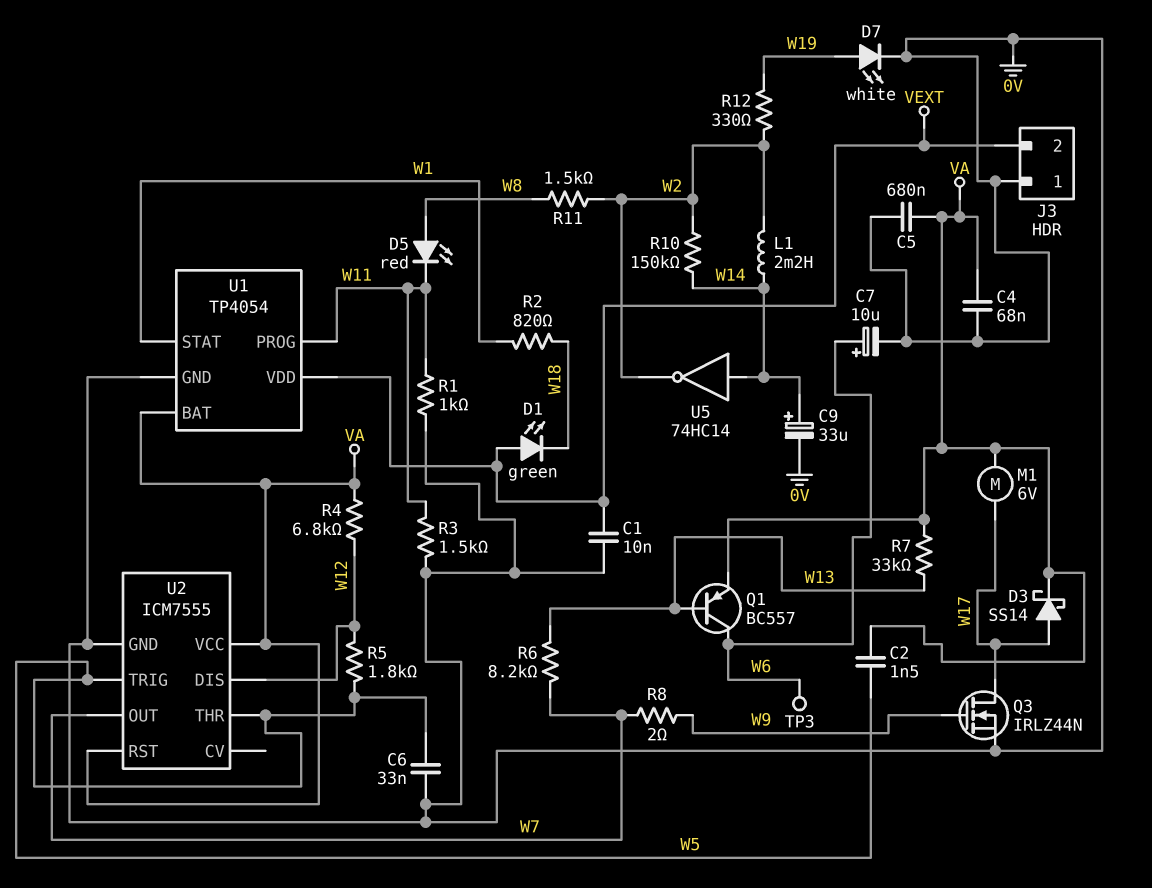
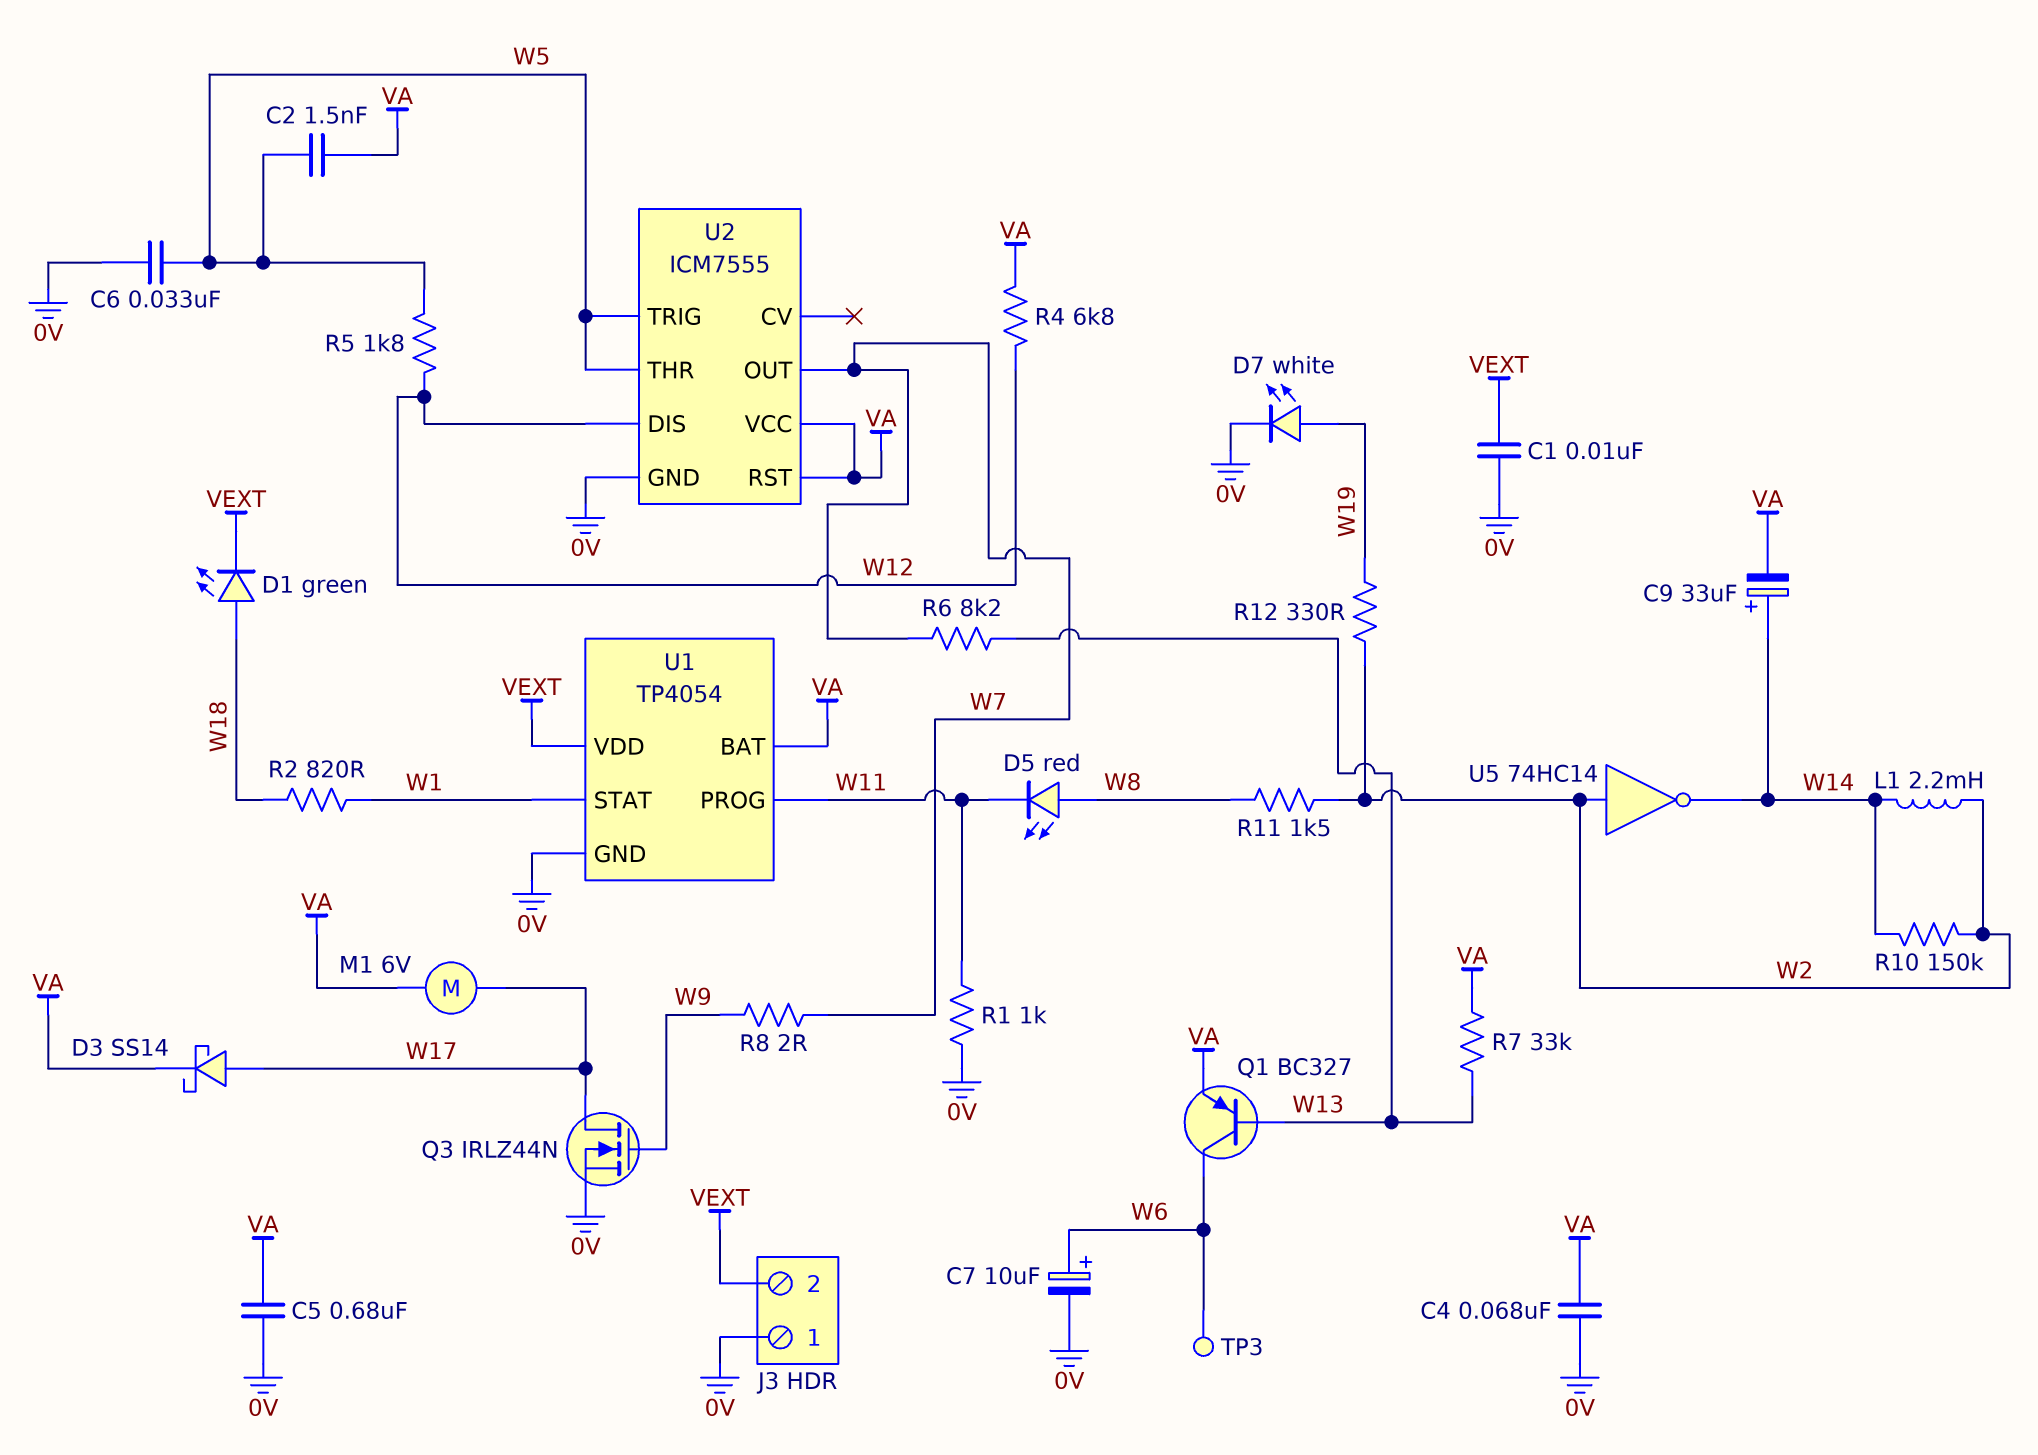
C9: 33uF (plus W14, minus 0V) -> 33uF (plus W14, minus VA)
D1: LED green (A VEXT, K W18) -> LED green (A W18, K VEXT)
Q1: PNP BC557 (B W13, C W6, E VA) -> PNP BC327 (B W13, C W6, E VA)
R3: 1.5k (0V, W11) -> none
U5: NOT 74HC14 (in W14, out W2) -> NOT 74HC14 (in W2, out W14)

